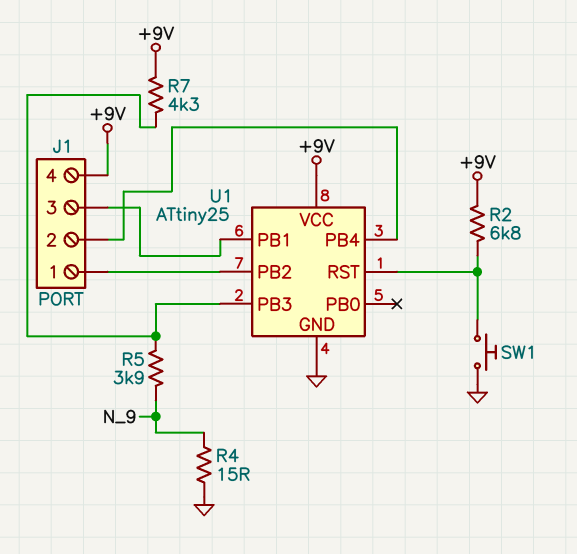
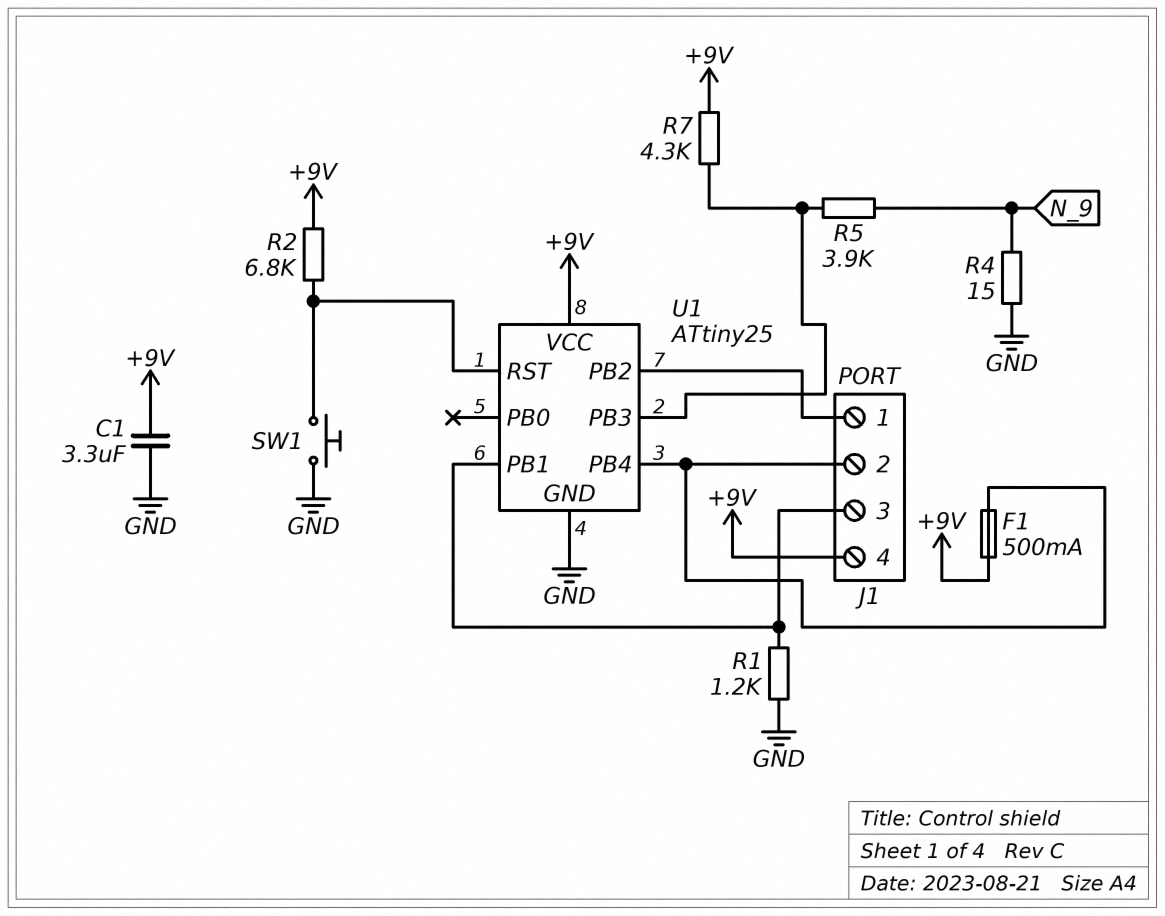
C1: none -> 3.3uF (+9V, GND)
F1: none -> 500mA (+9V, J1/2)
R1: none -> 1.2k (GND, J1/3)

